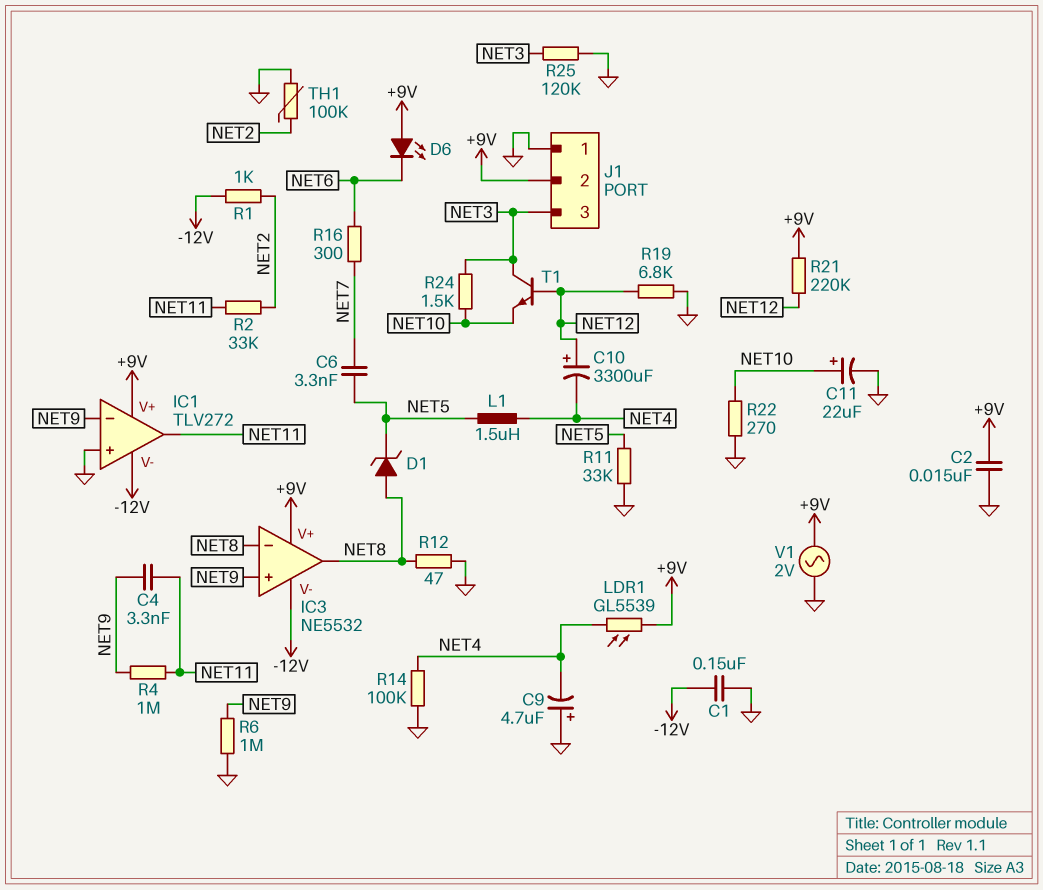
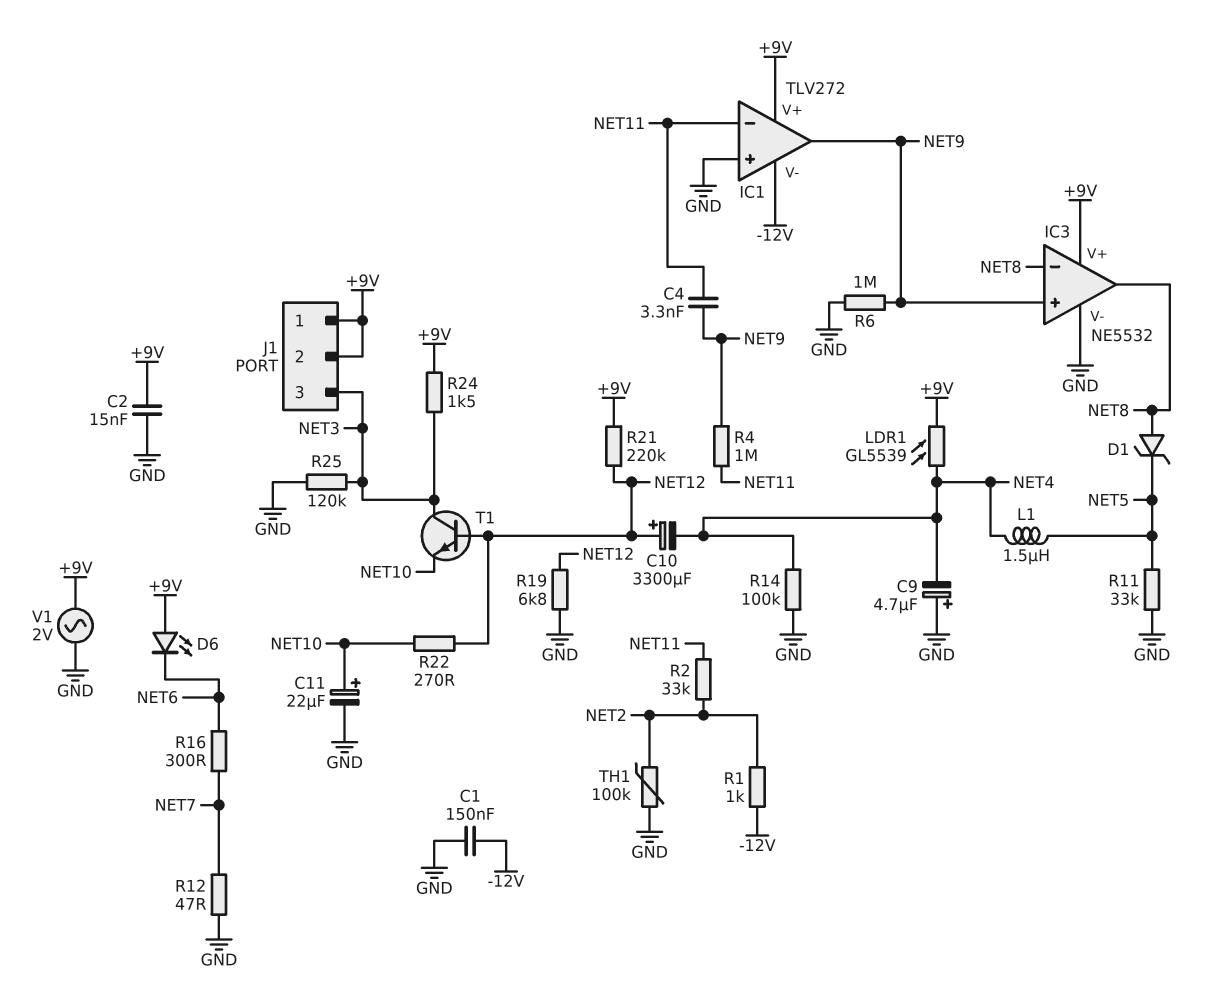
C6: 3.3nF (NET5, NET7) -> none
IC1 pin in-: NET9 -> NET11
IC1 pin out: NET11 -> NET9
IC3 pin V-: -12V -> GND
J1 pin 1: GND -> +9V
R12: 47 (GND, NET8) -> 47 (GND, NET7)
R22: 270 (GND, NET10) -> 270 (NET10, NET12)
R24: 1.5k (NET3, NET10) -> 1.5k (+9V, NET3)

